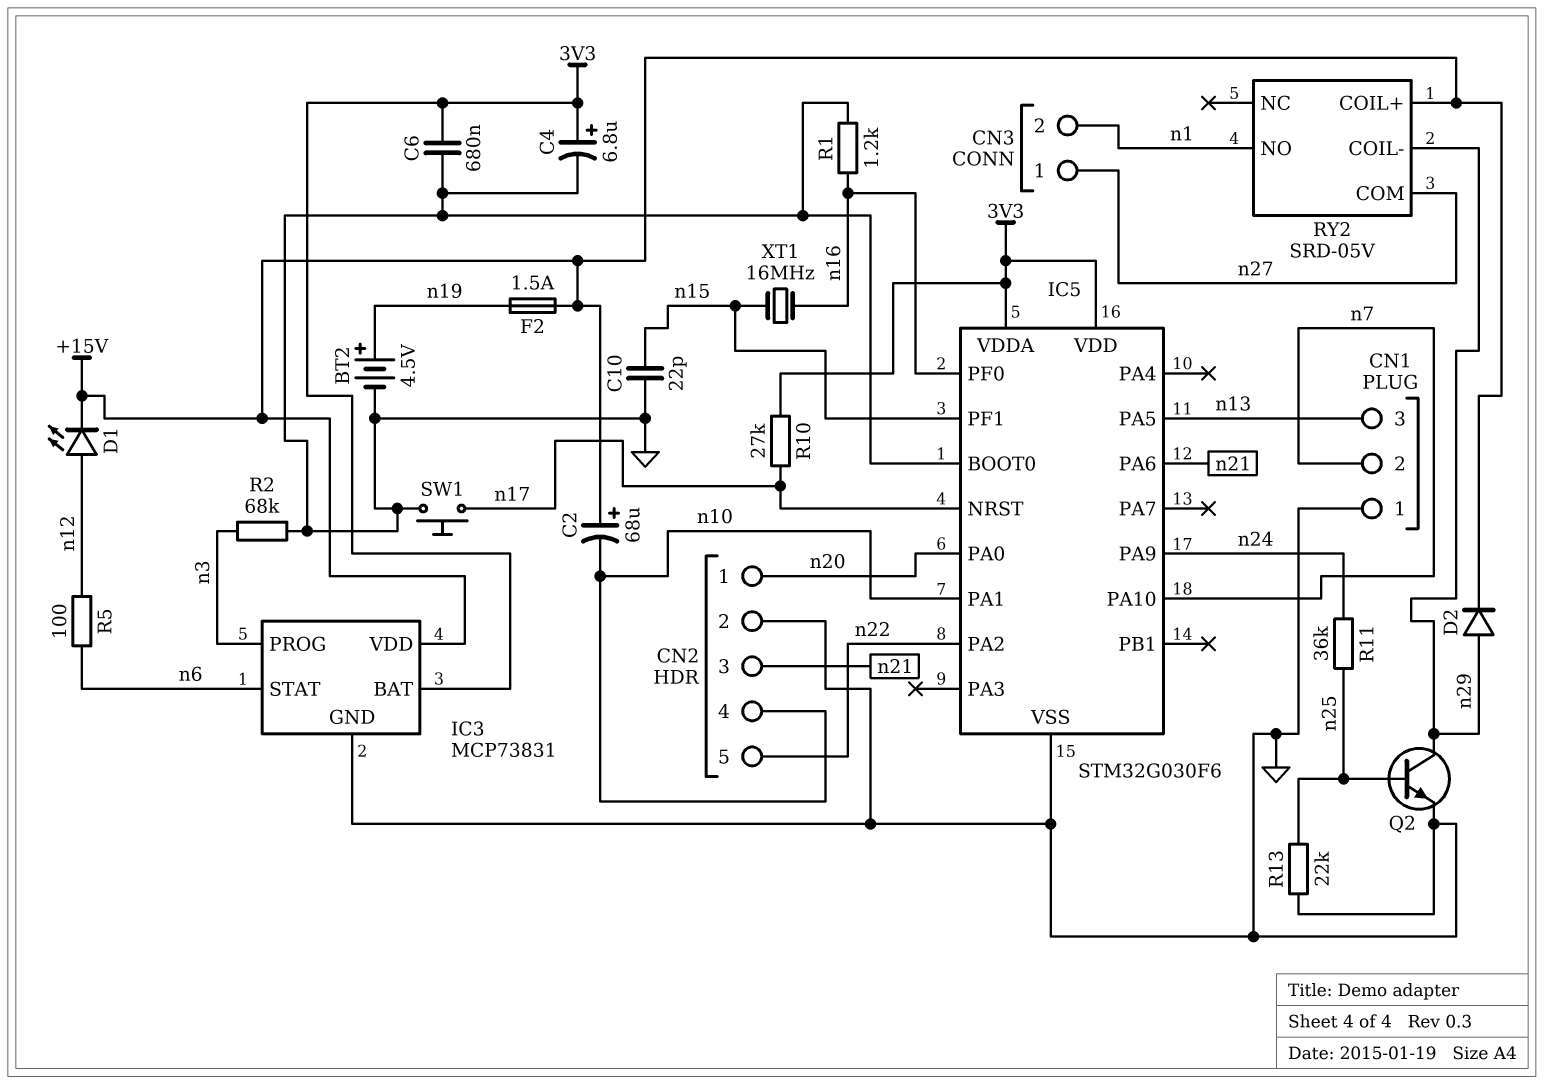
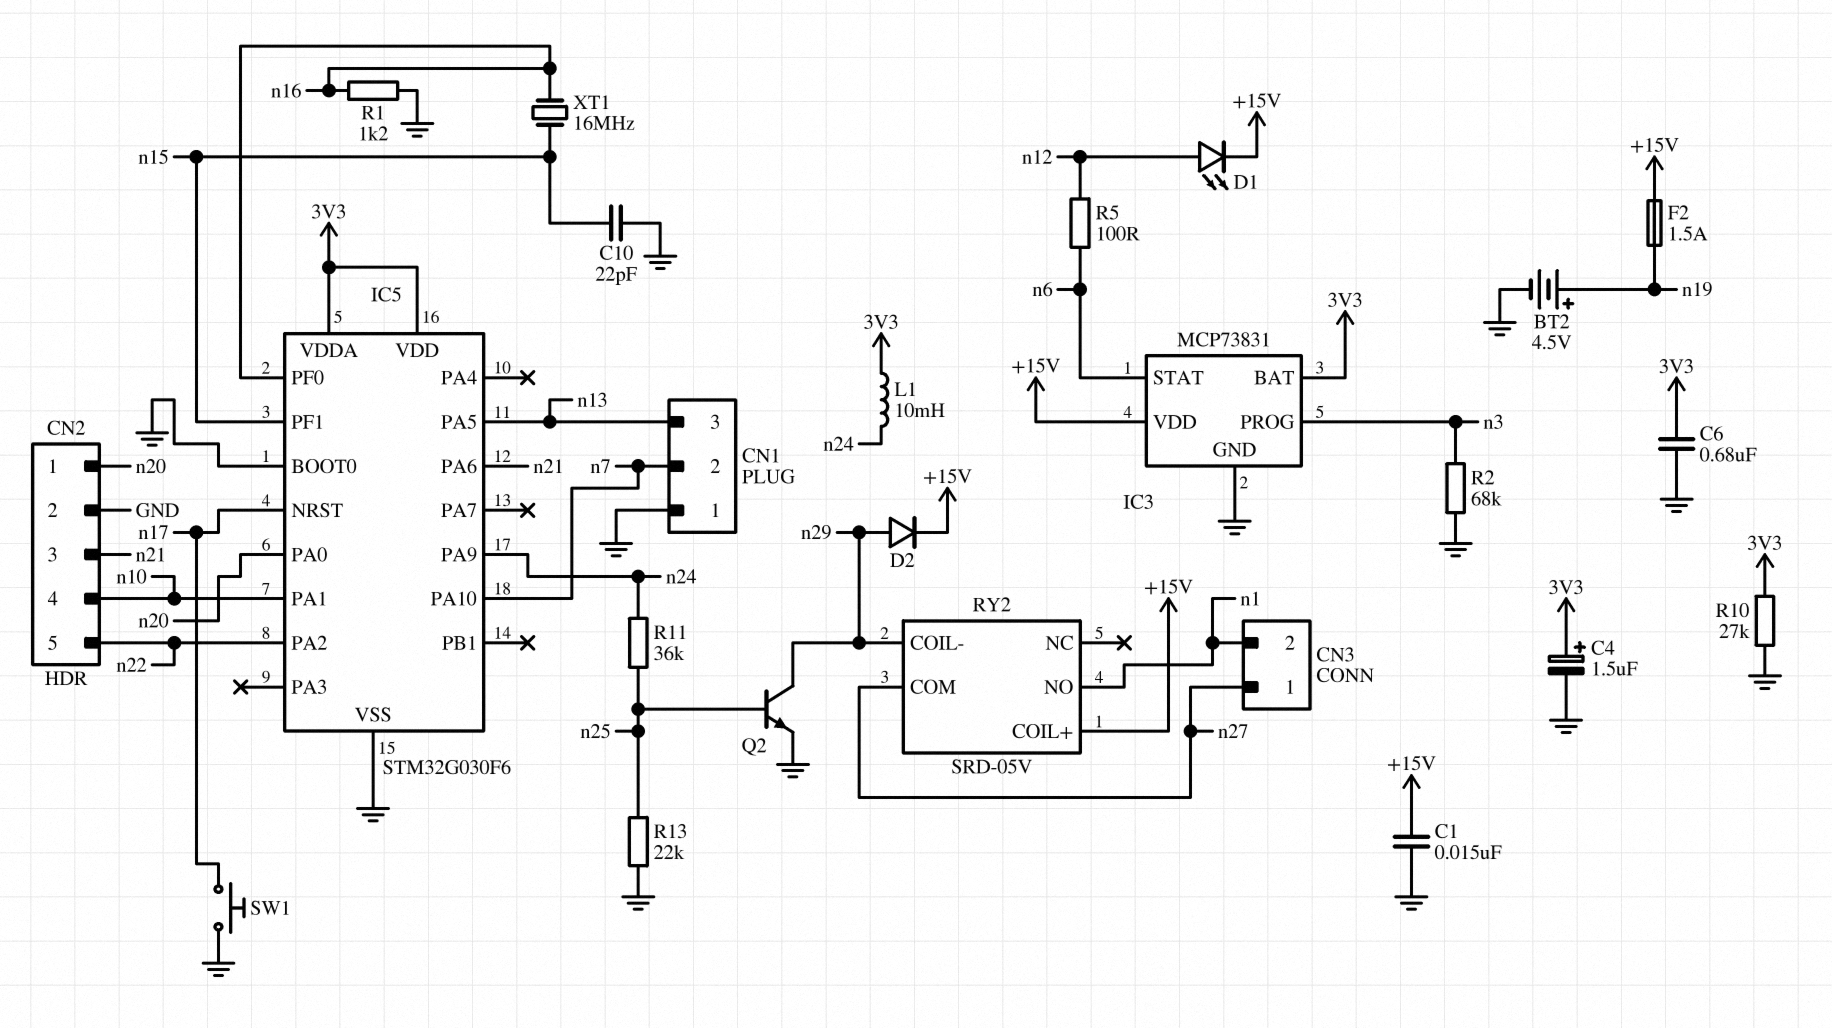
C1: none -> 15nF (+15V, GND)
C2: 68uF (plus +15V, minus n10) -> none
C4: 6.8uF (plus 3V3, minus GND) -> 1.5uF (plus 3V3, minus GND)
L1: none -> 10mH (3V3, n24)
R10: 27k (3V3, n17) -> 27k (3V3, GND)

